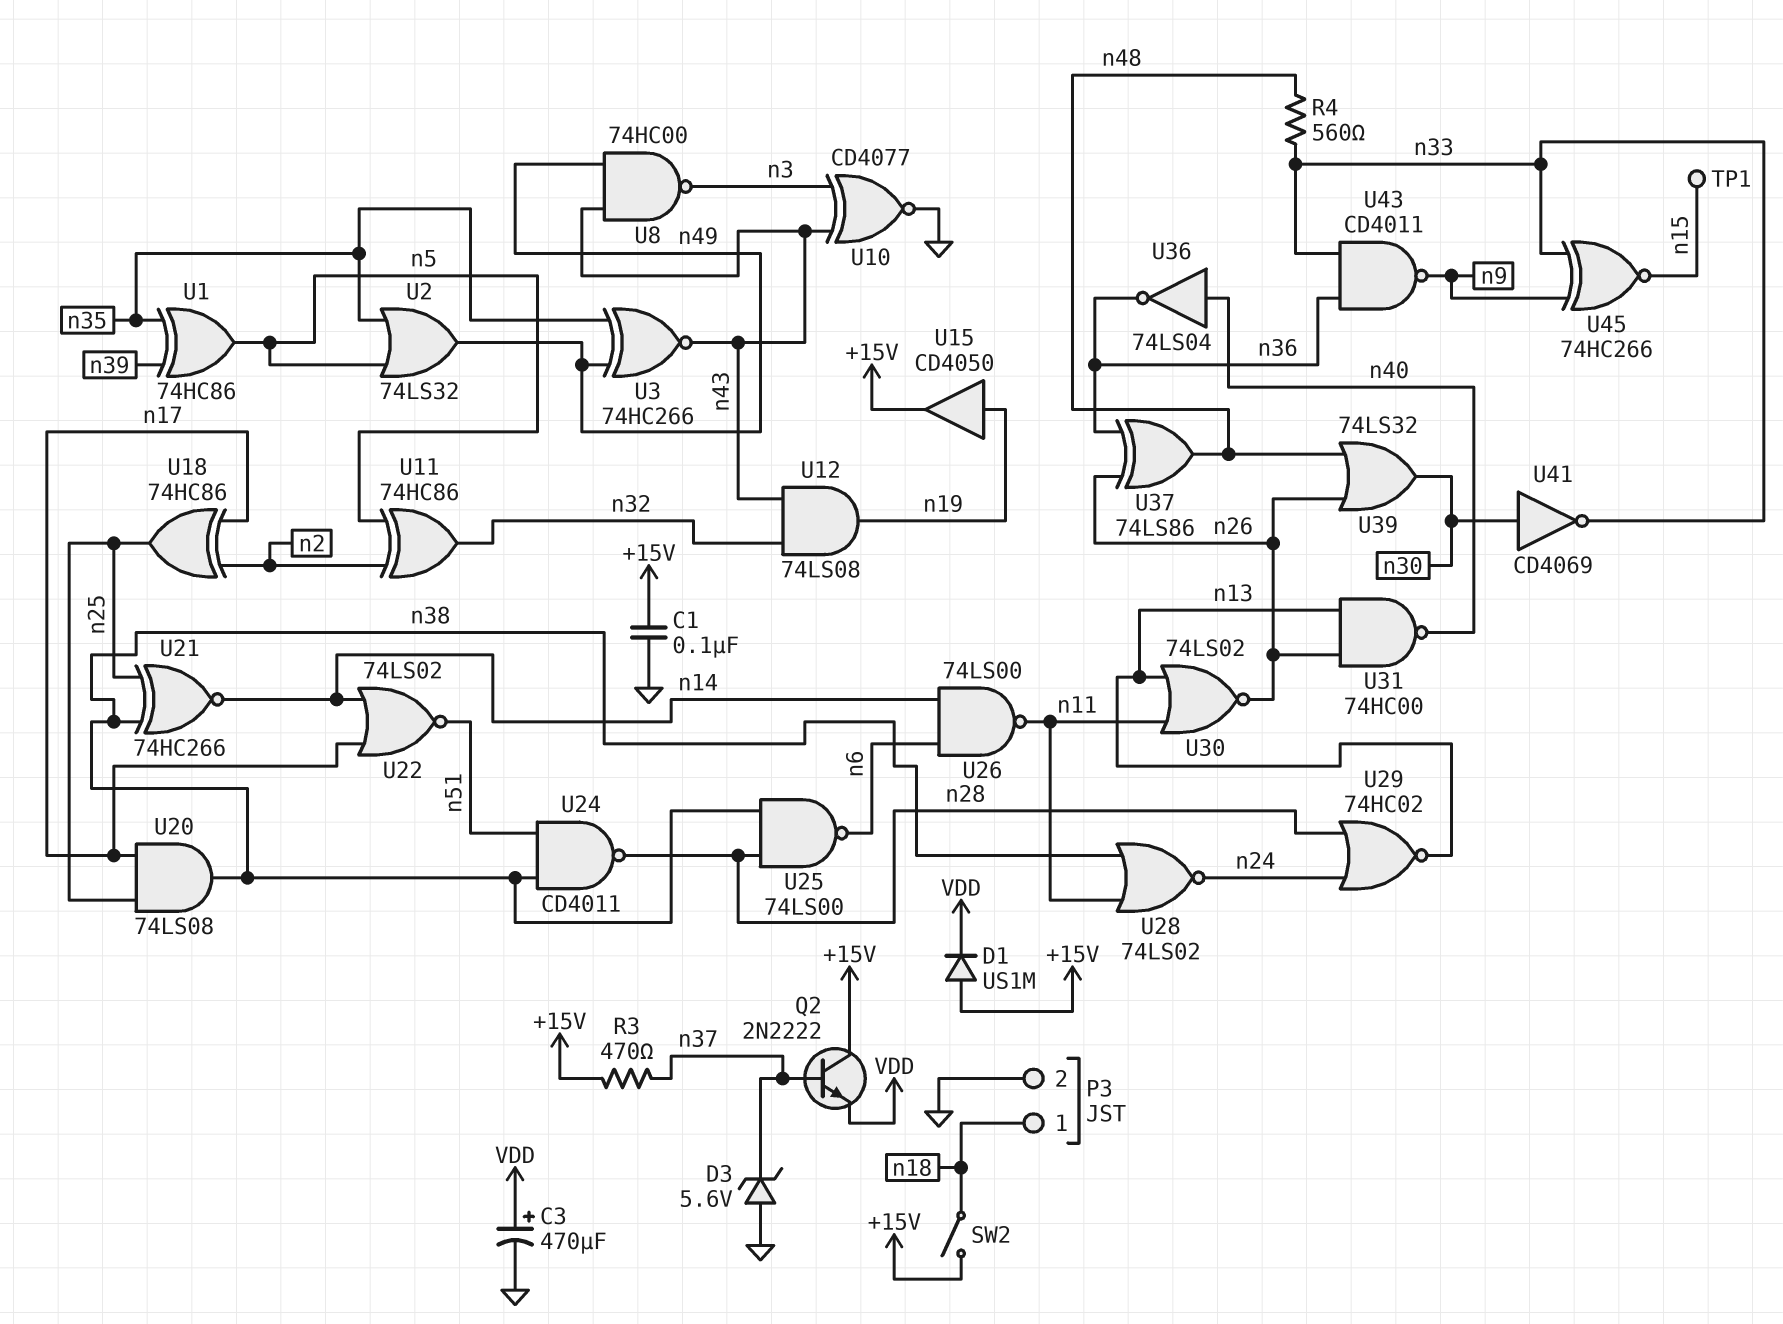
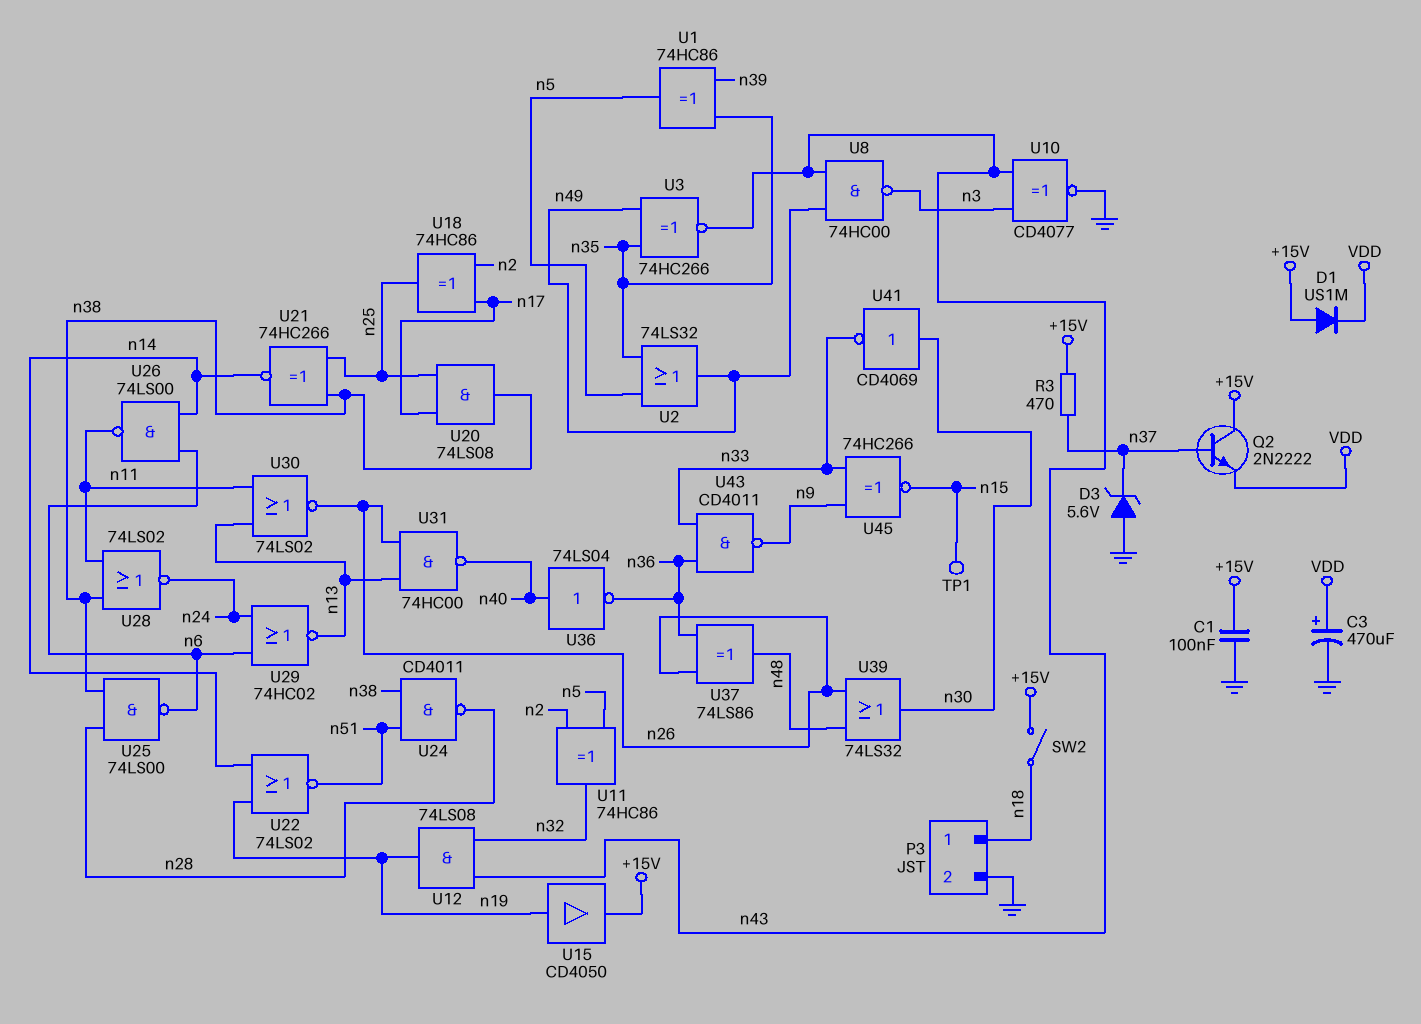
R4: 560 (n33, n48) -> none
U22: NOR 74LS02 (in n14, in n17, out n51) -> NOR 74LS02 (in n14, in n19, out n51)
U29: NOR 74HC02 (in n24, in n28, out n13) -> NOR 74HC02 (in n6, in n24, out n13)

